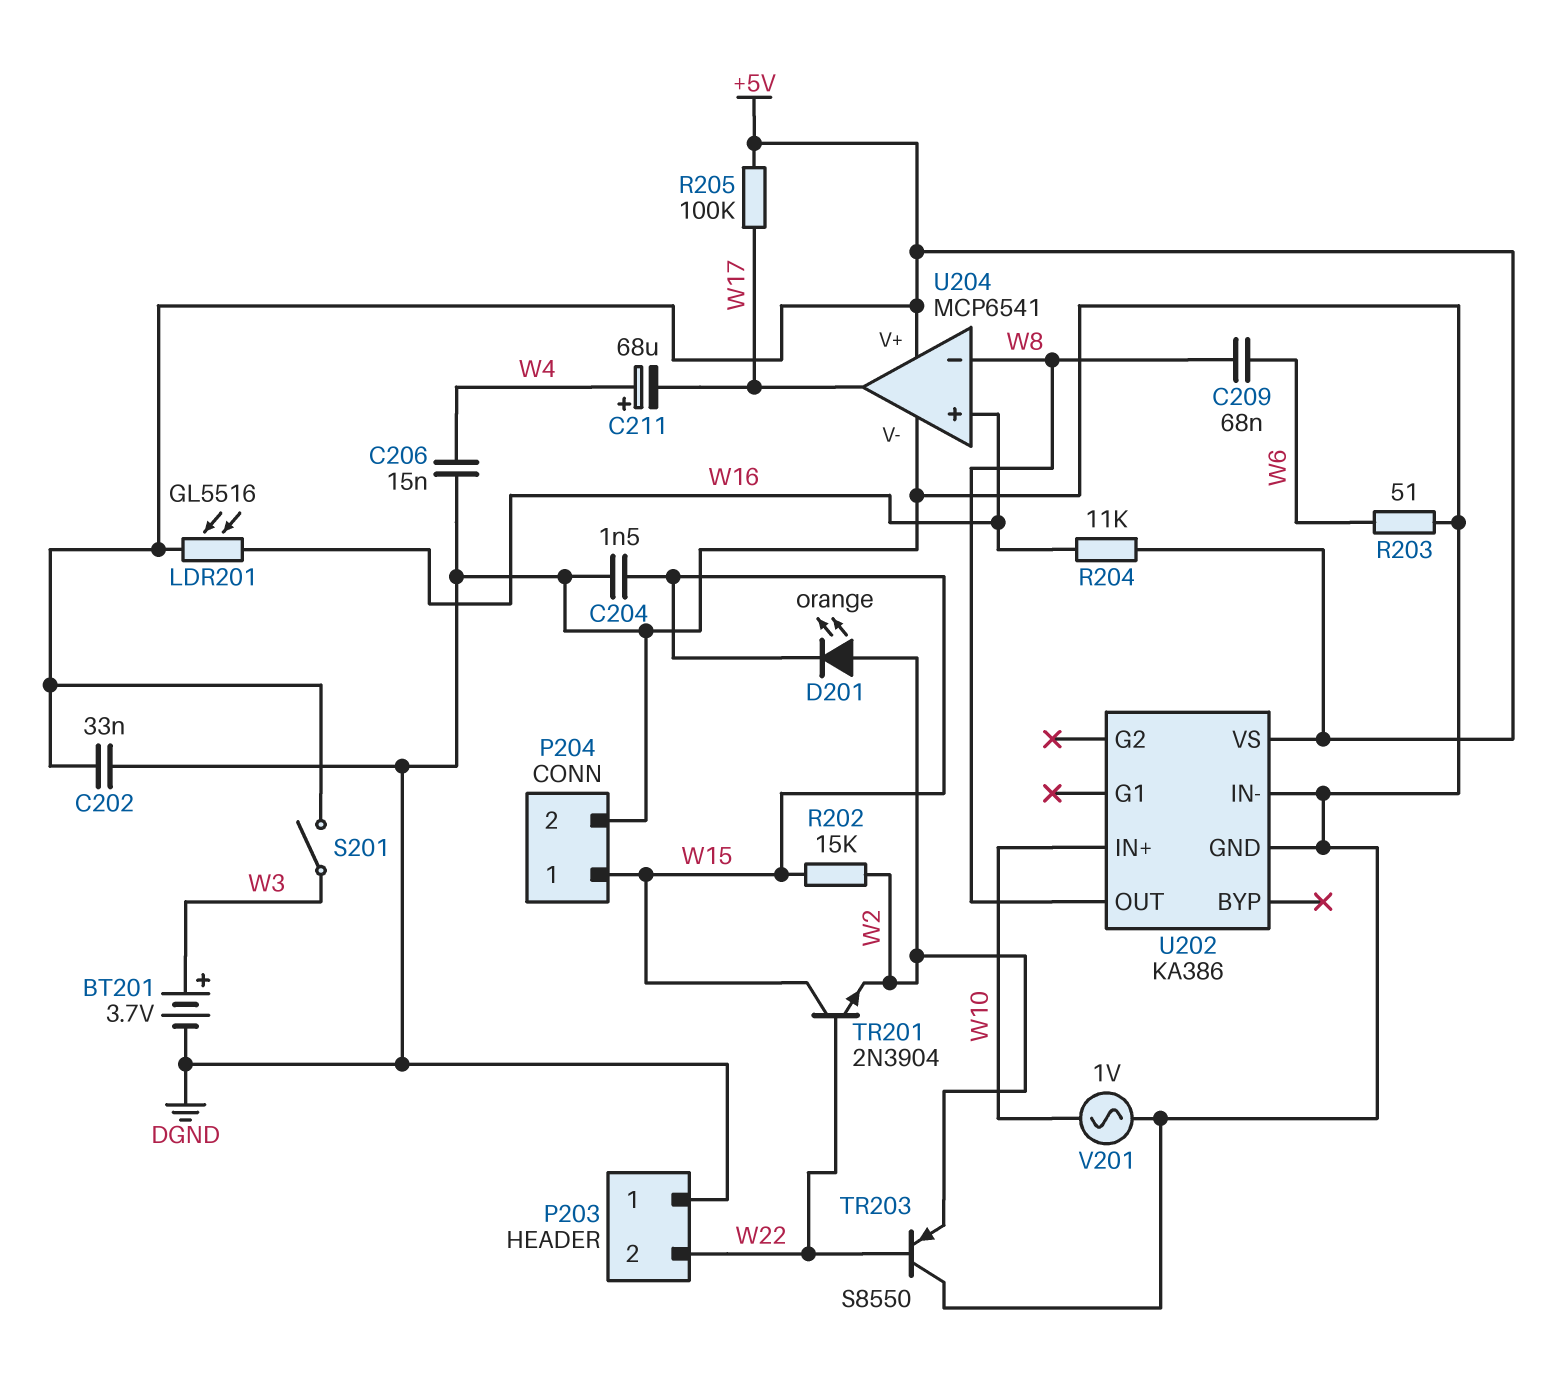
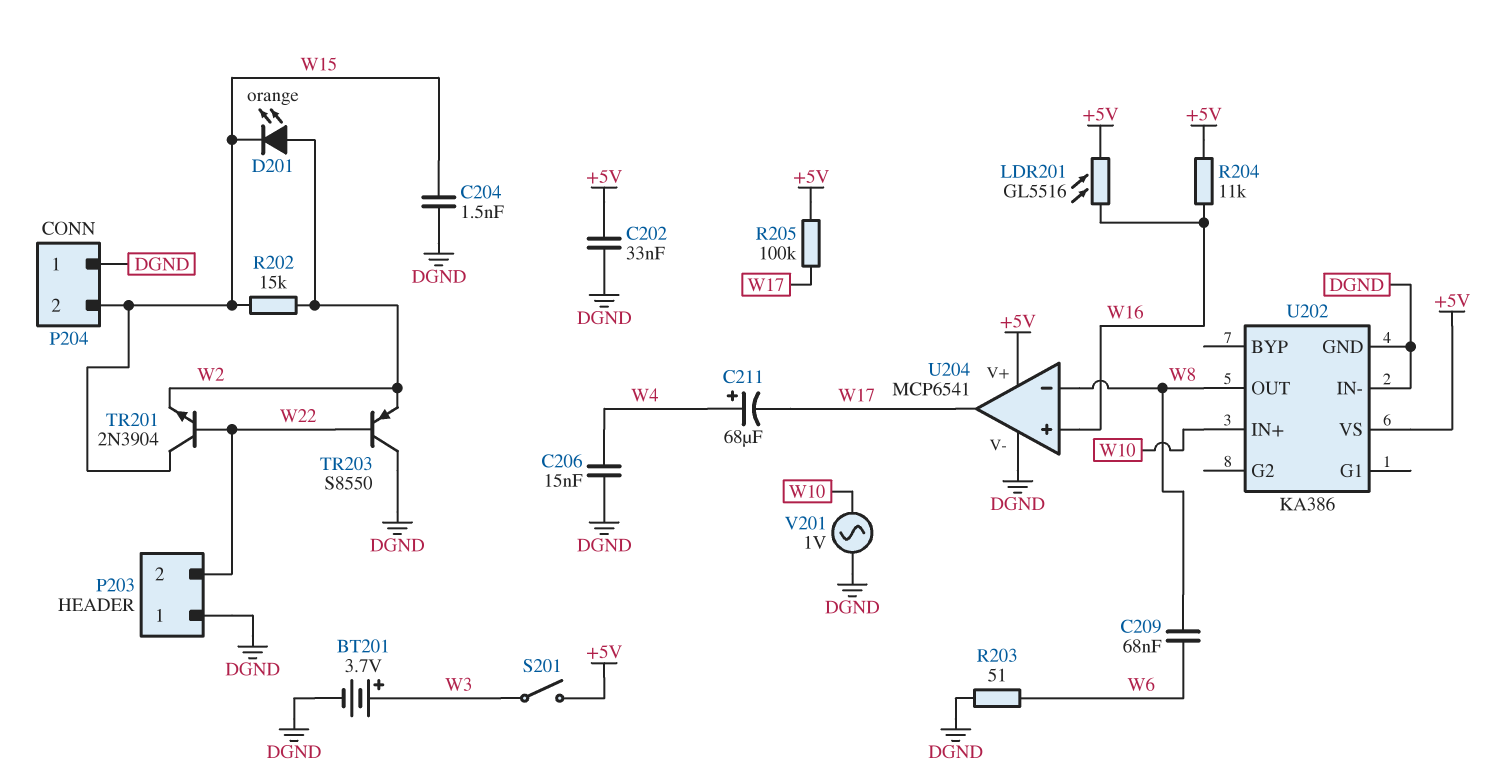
P204 pin 1: W15 -> DGND
P204 pin 2: DGND -> W15

